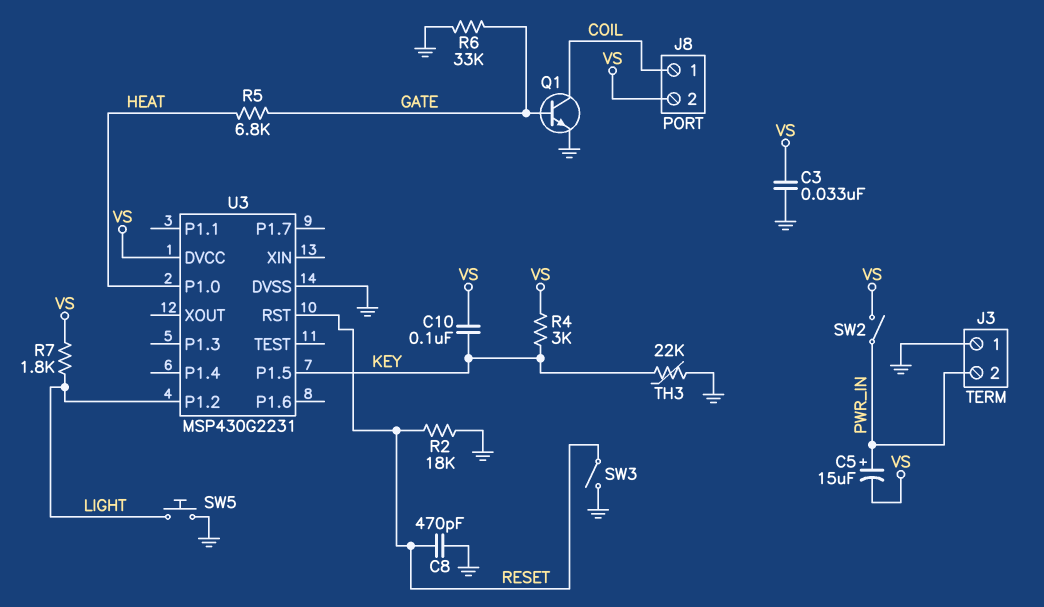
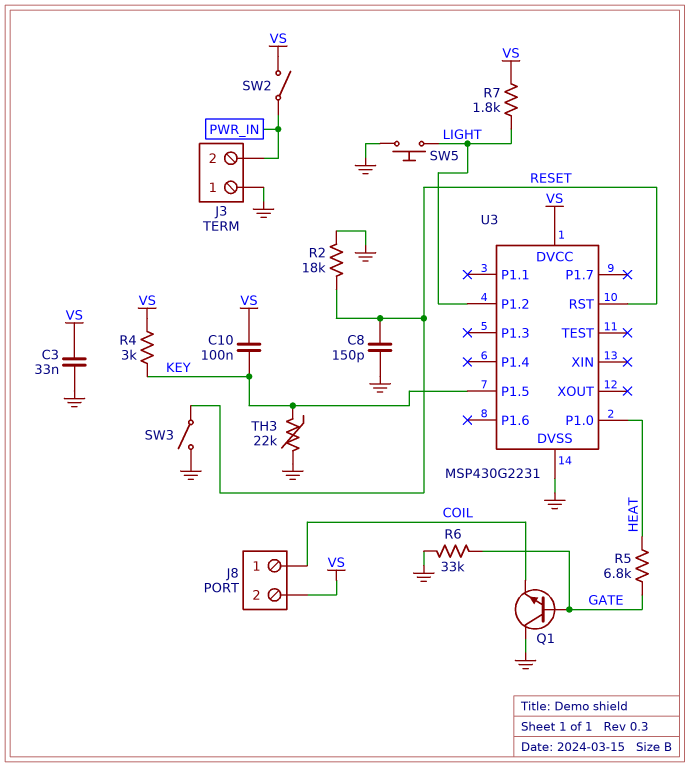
C5: 15uF (plus PWR_IN, minus VS) -> none
C8: 470pF (GND, RESET) -> 150pF (GND, RESET)
Q1: NPN (B GATE, C COIL, E GND) -> NPN (B GATE, C GND, E COIL)

